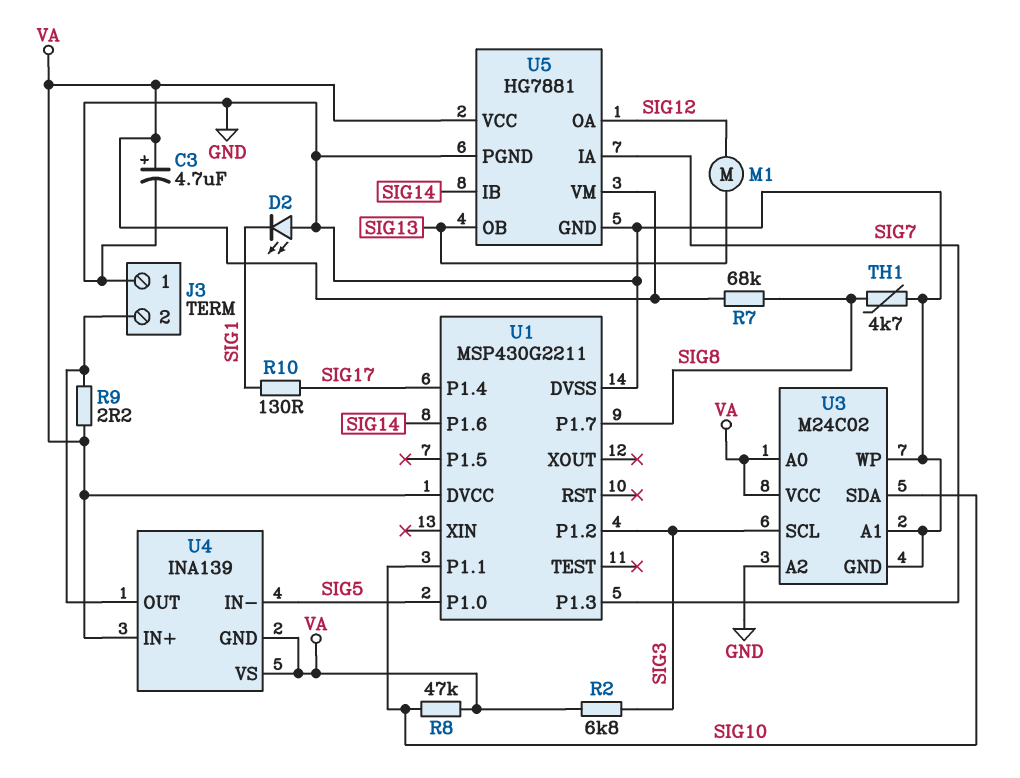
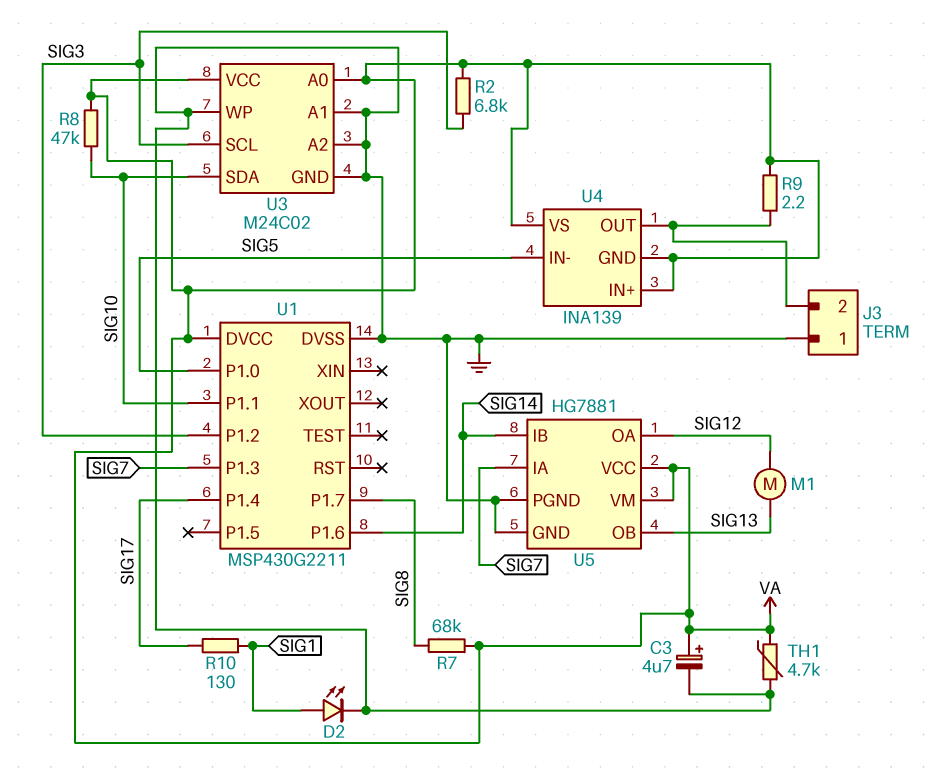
D2: LED (A GND, K SIG1) -> LED (A SIG1, K GND)
TH1: 4.7k (GND, SIG8) -> 4.7k (GND, VA)

